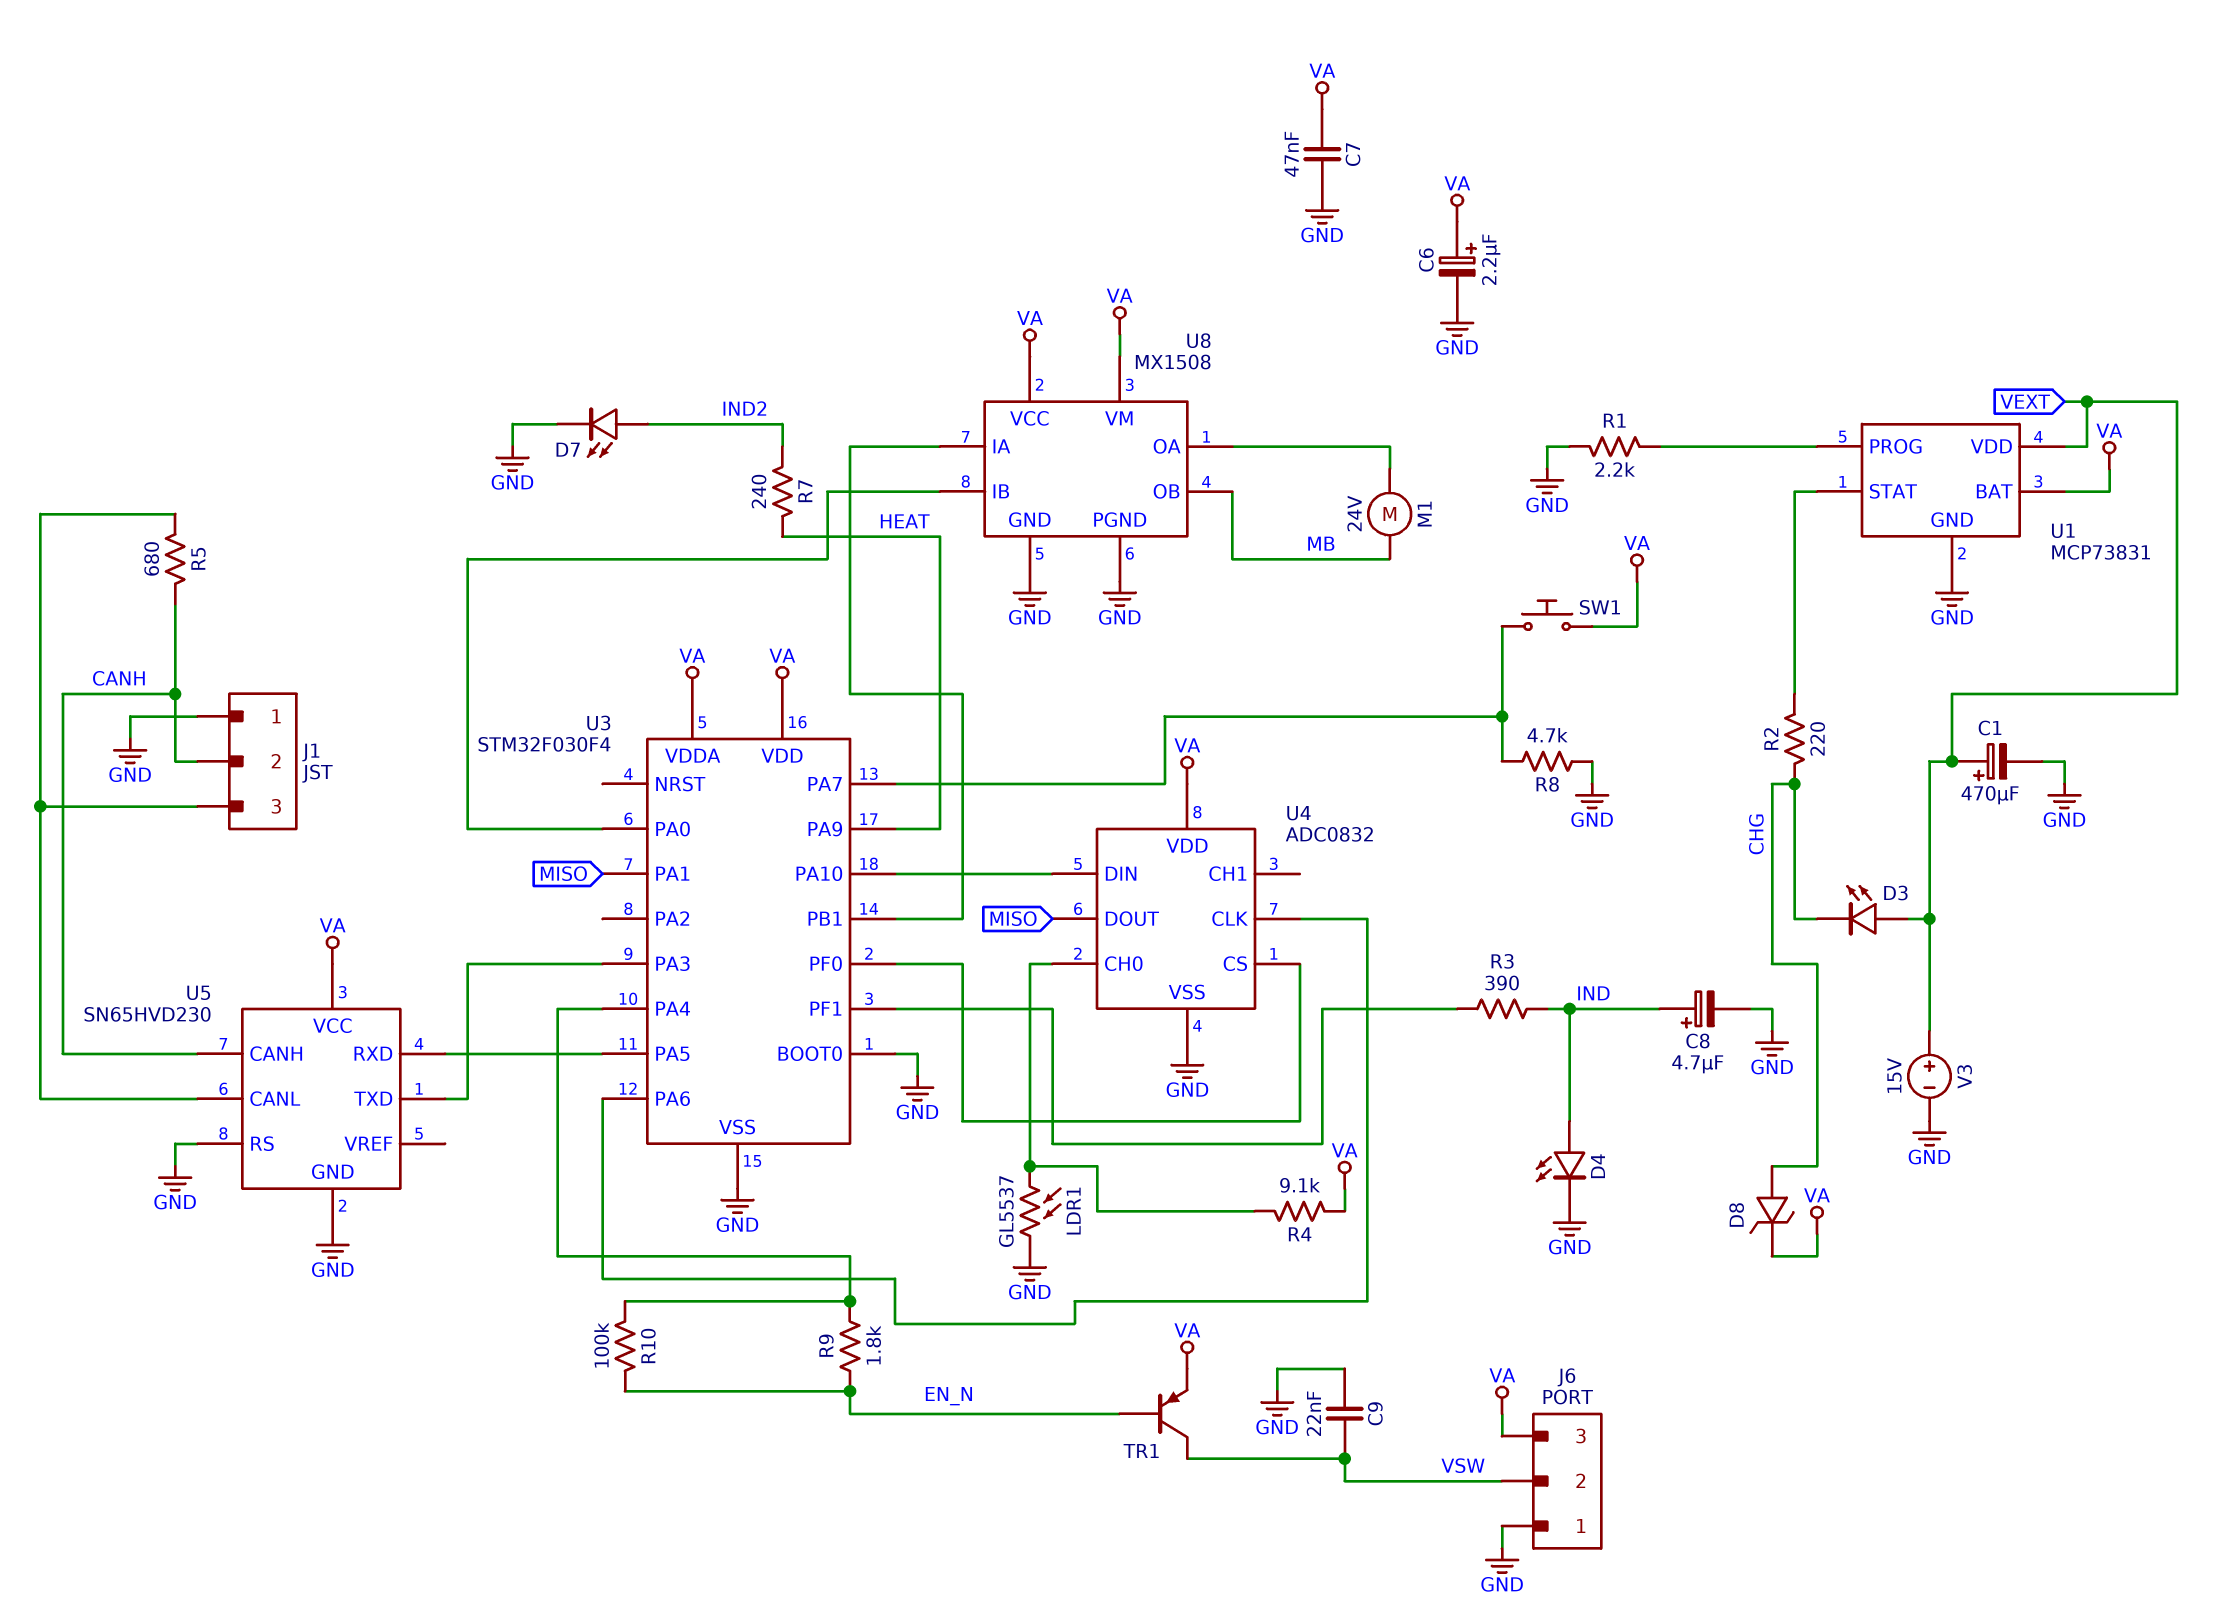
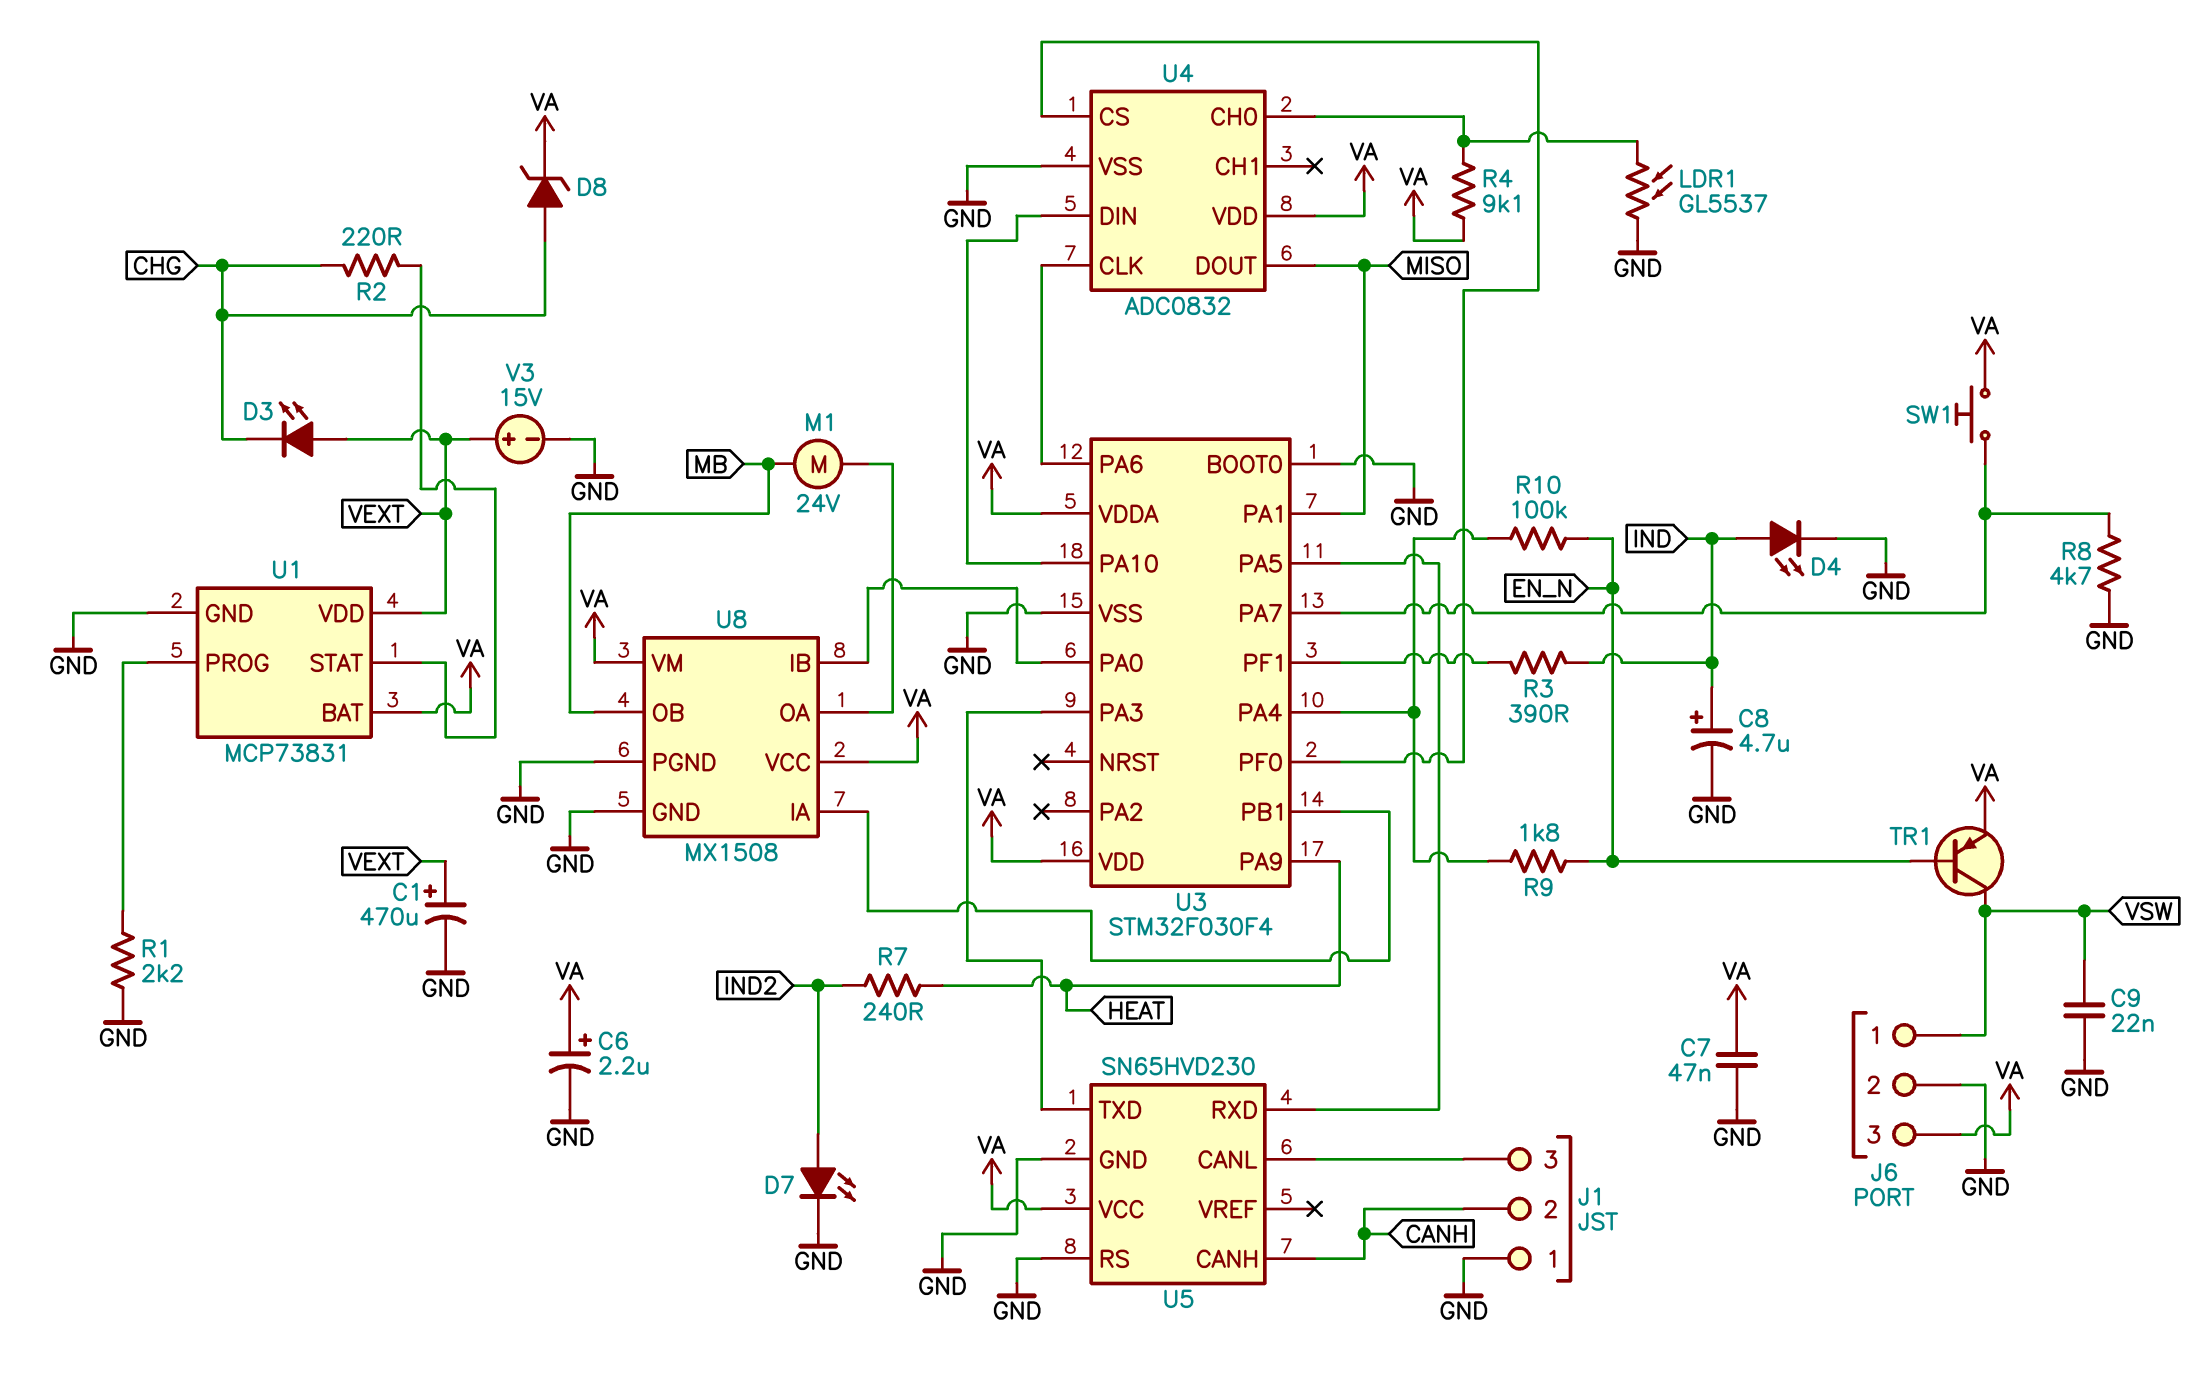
J6 pin 1: GND -> VSW
J6 pin 2: VSW -> GND
R5: 680 (CANH, J1/3) -> none

